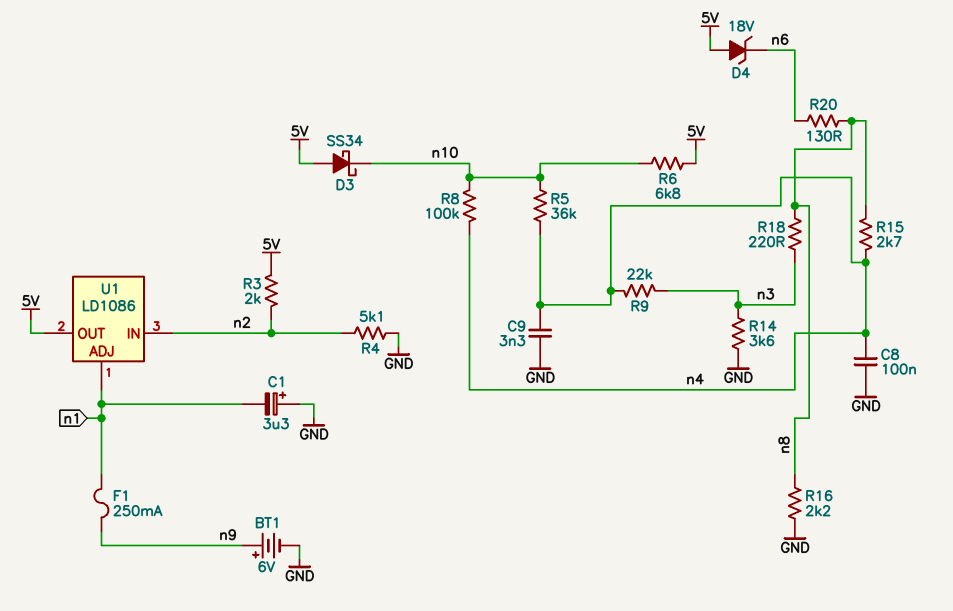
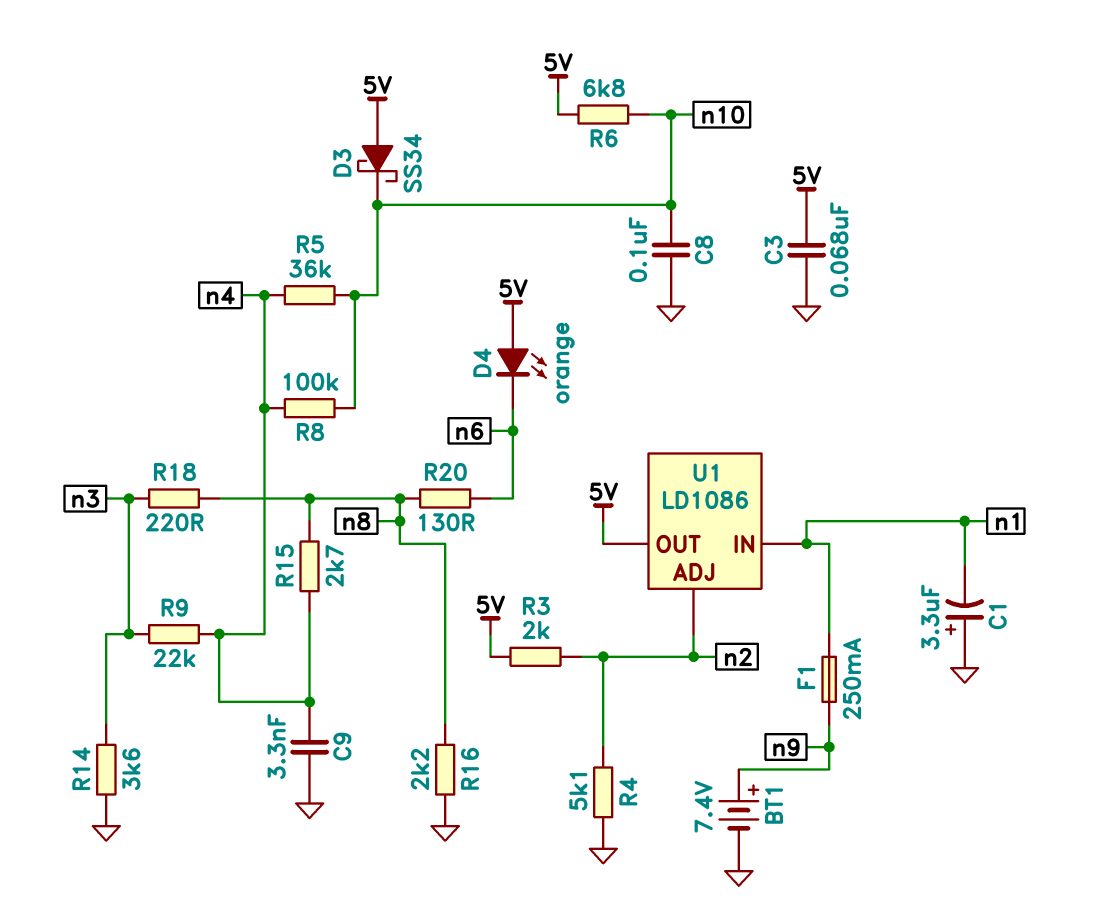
BT1: 6V (plus n9, minus GND) -> 7.4V (plus n9, minus GND)
C3: none -> 68nF (5V, GND)
C8: 100nF (GND, n4) -> 100nF (GND, n10)
D4: zener 18V (A 5V, K n6) -> LED orange (A 5V, K n6)
U1 pin ADJ: n1 -> n2
U1 pin IN: n2 -> n1

